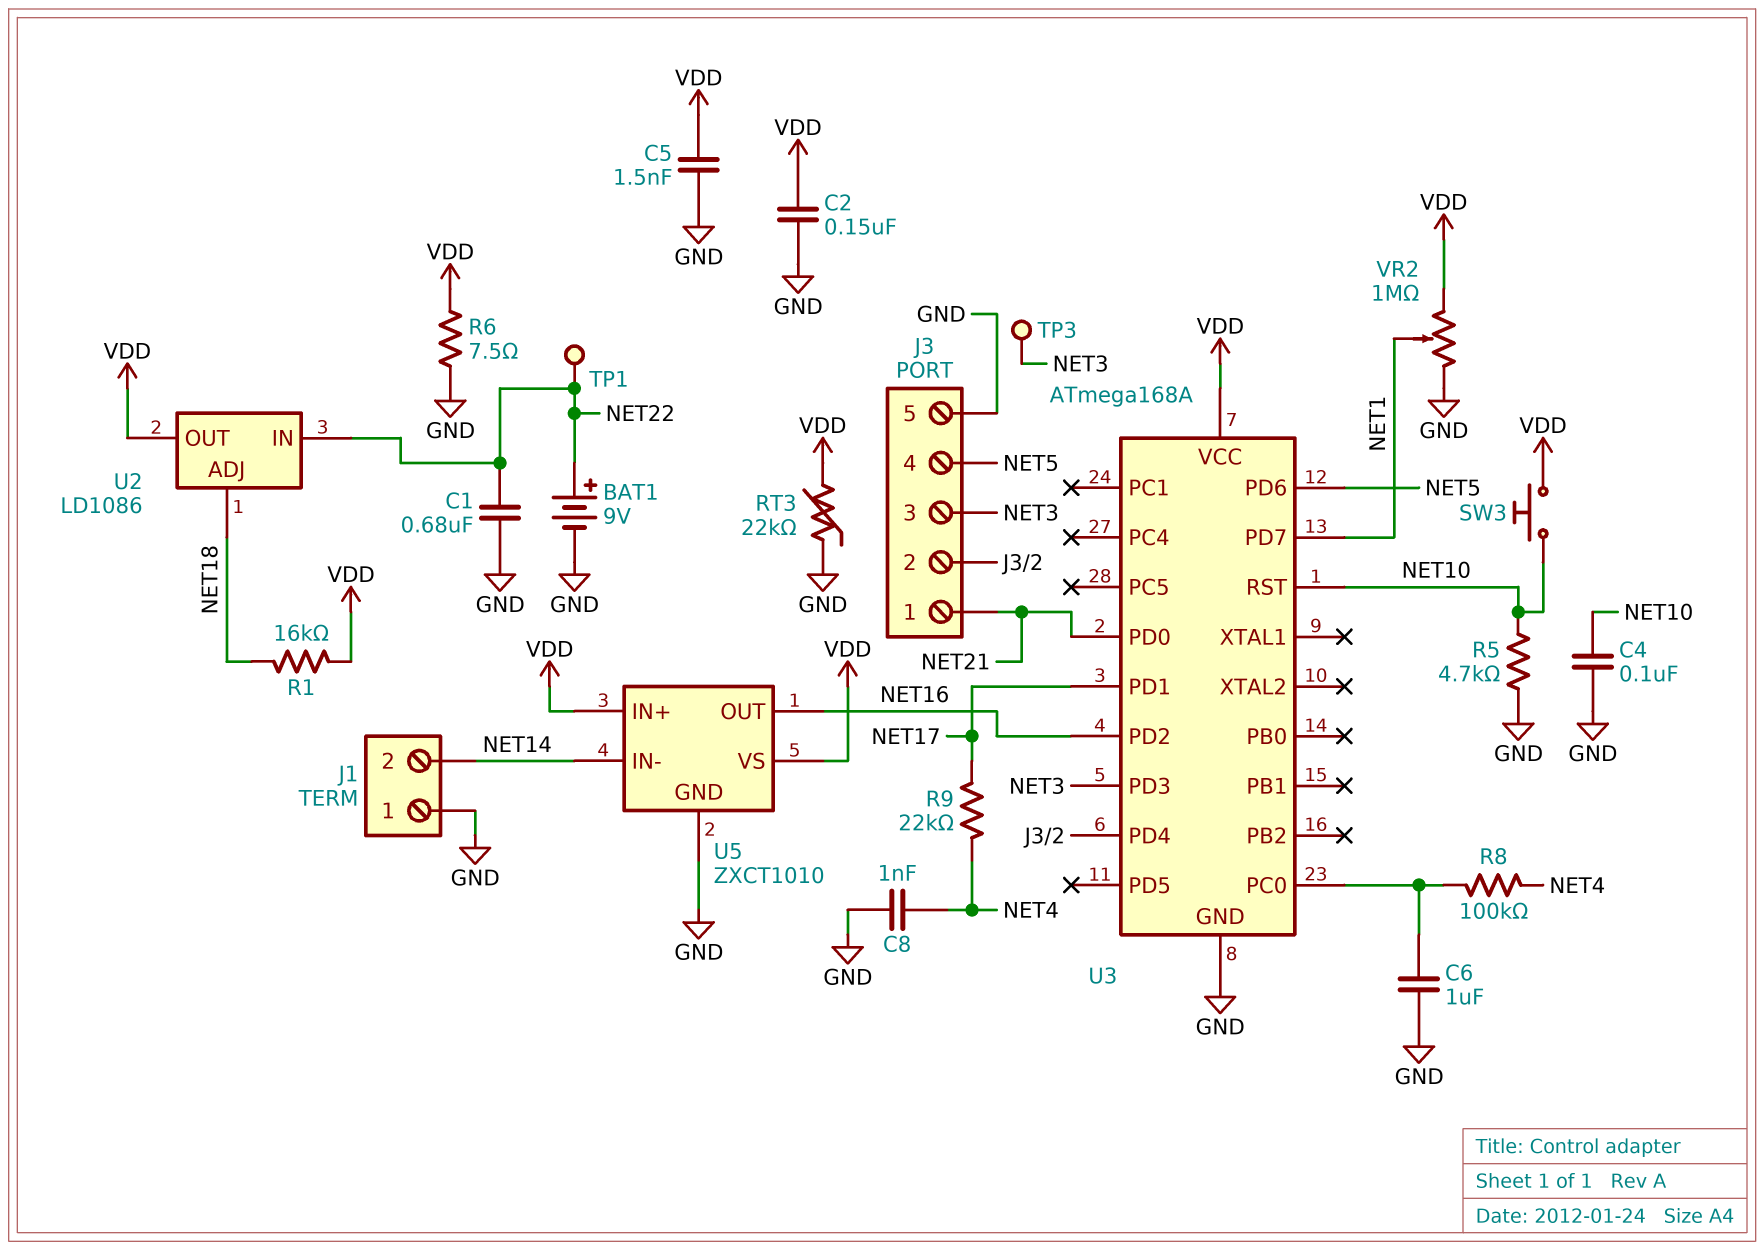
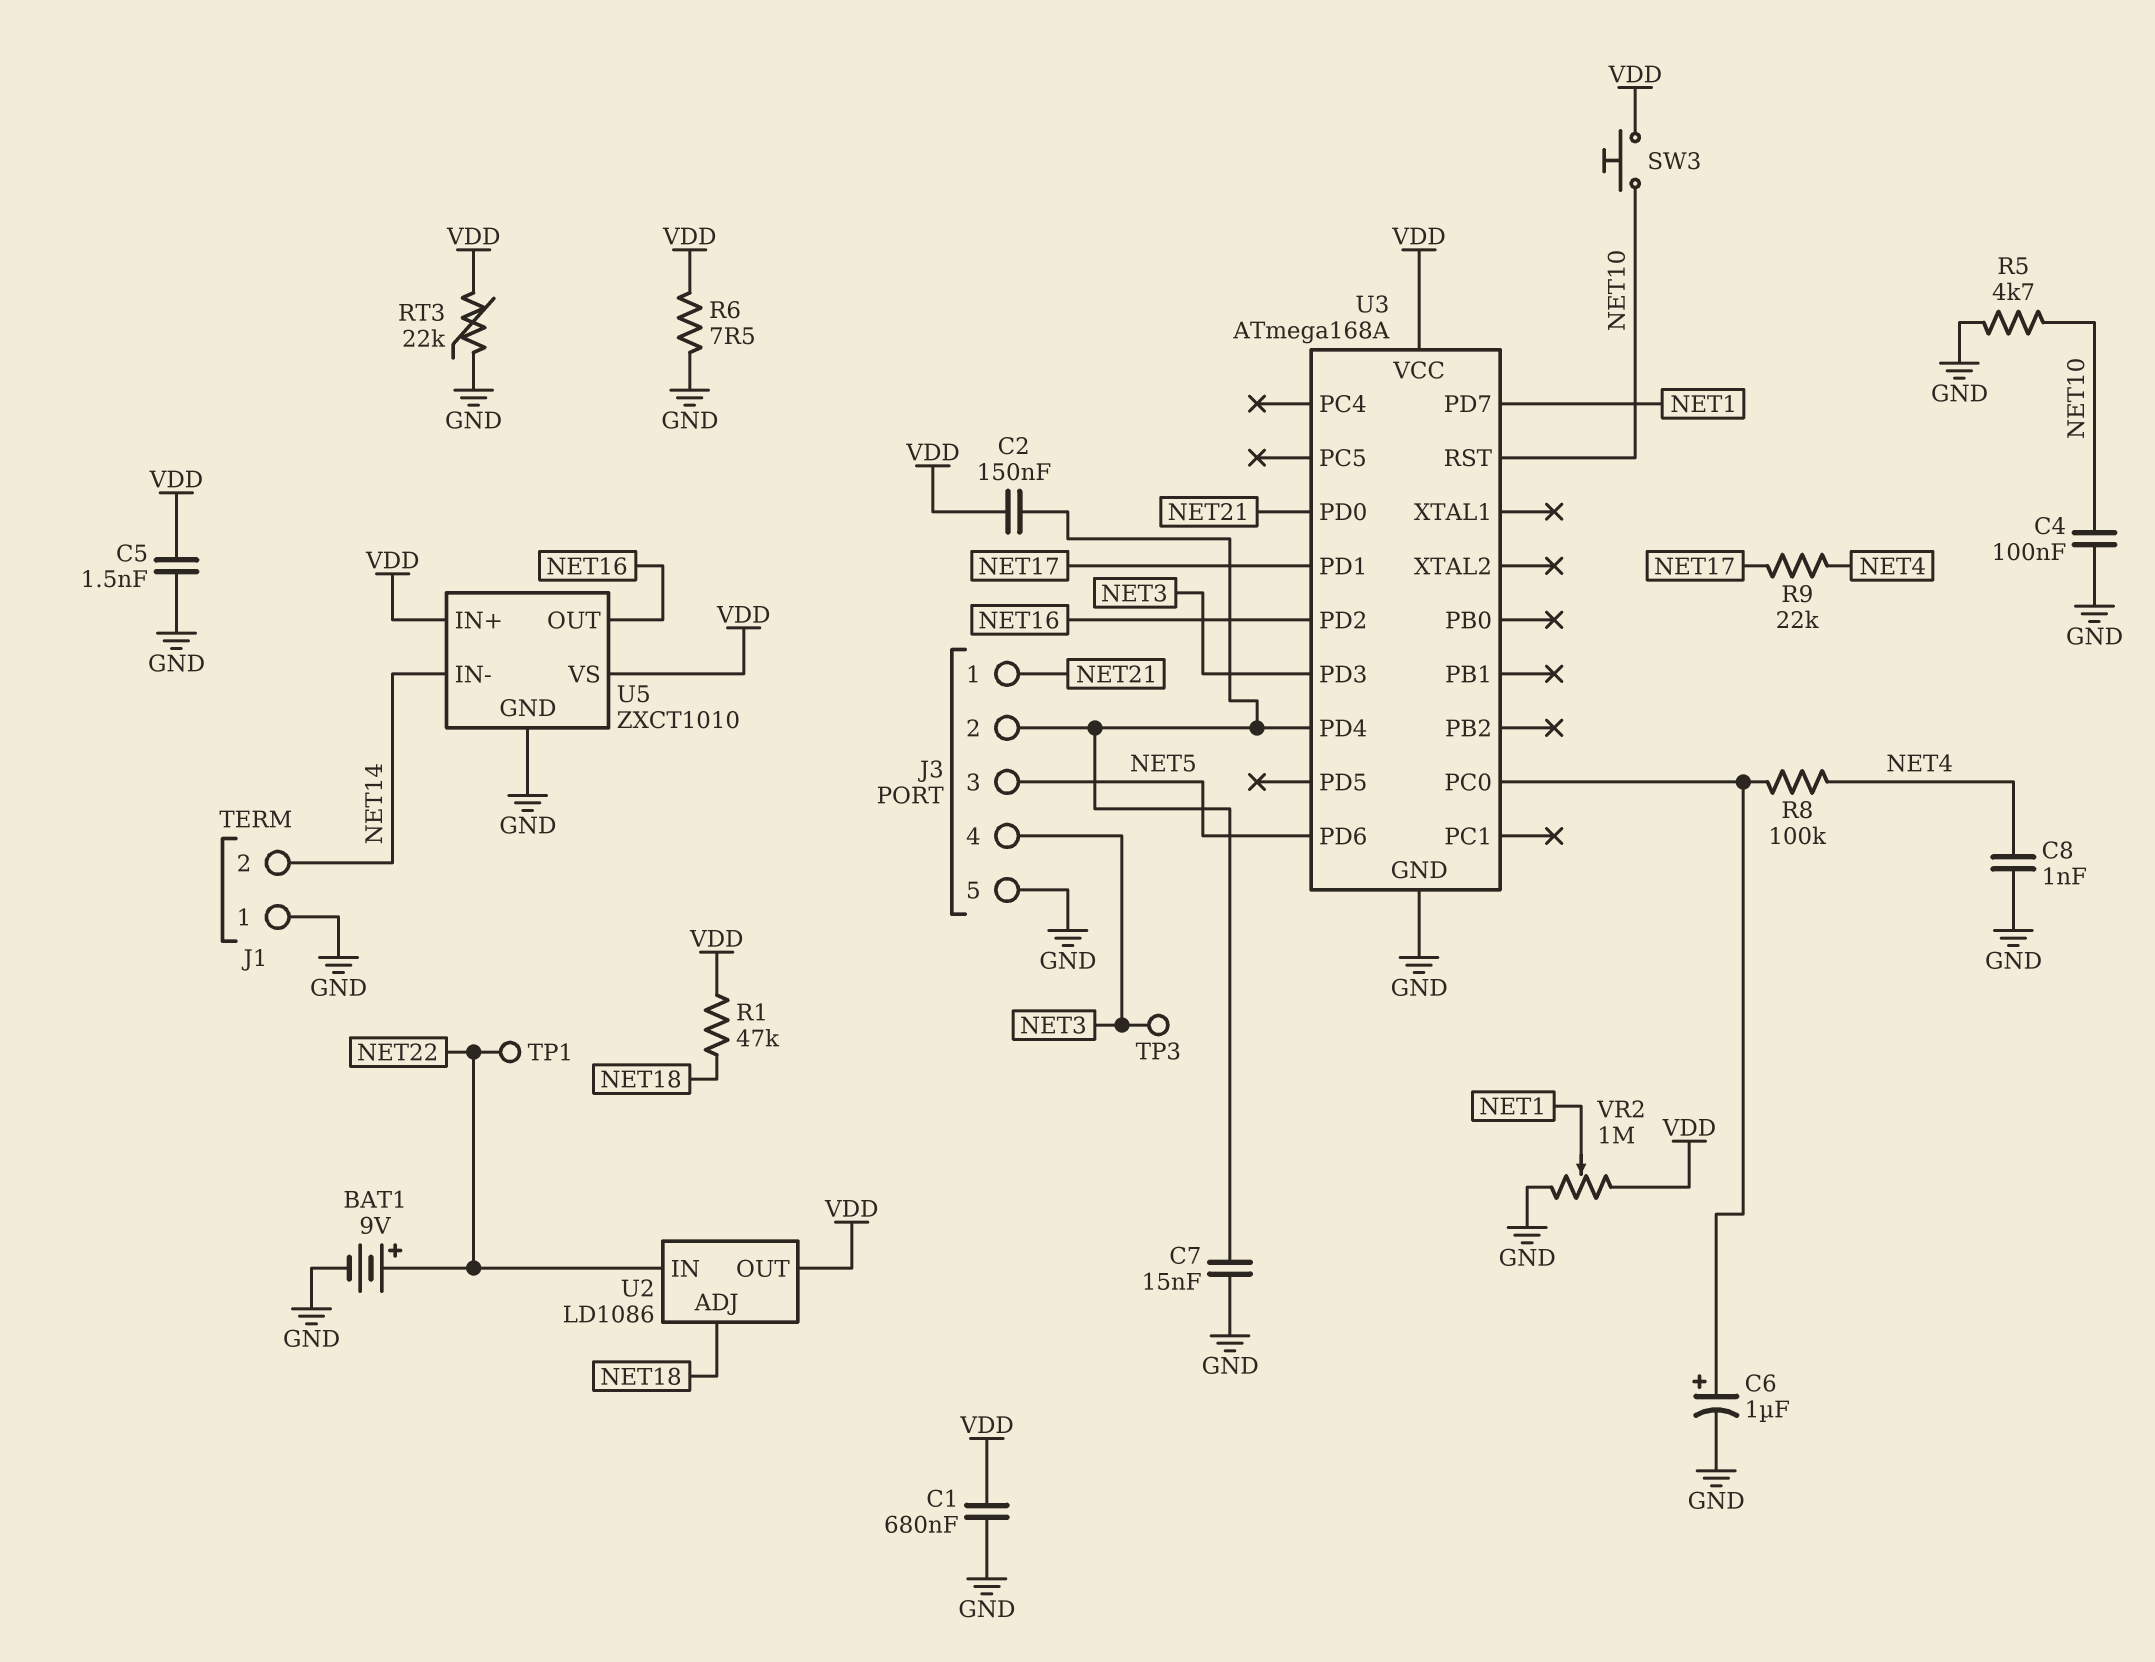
C1: 680nF (GND, NET22) -> 680nF (GND, VDD)
C2: 150nF (GND, VDD) -> 150nF (J3/2, VDD)
C6: 1uF (GND, U3/PC0) -> 1uF (plus U3/PC0, minus GND)
C7: none -> 15nF (GND, J3/2)
J3 pin 3: NET3 -> NET5
J3 pin 4: NET5 -> NET3
R1: 16k (NET18, VDD) -> 47k (NET18, VDD)

